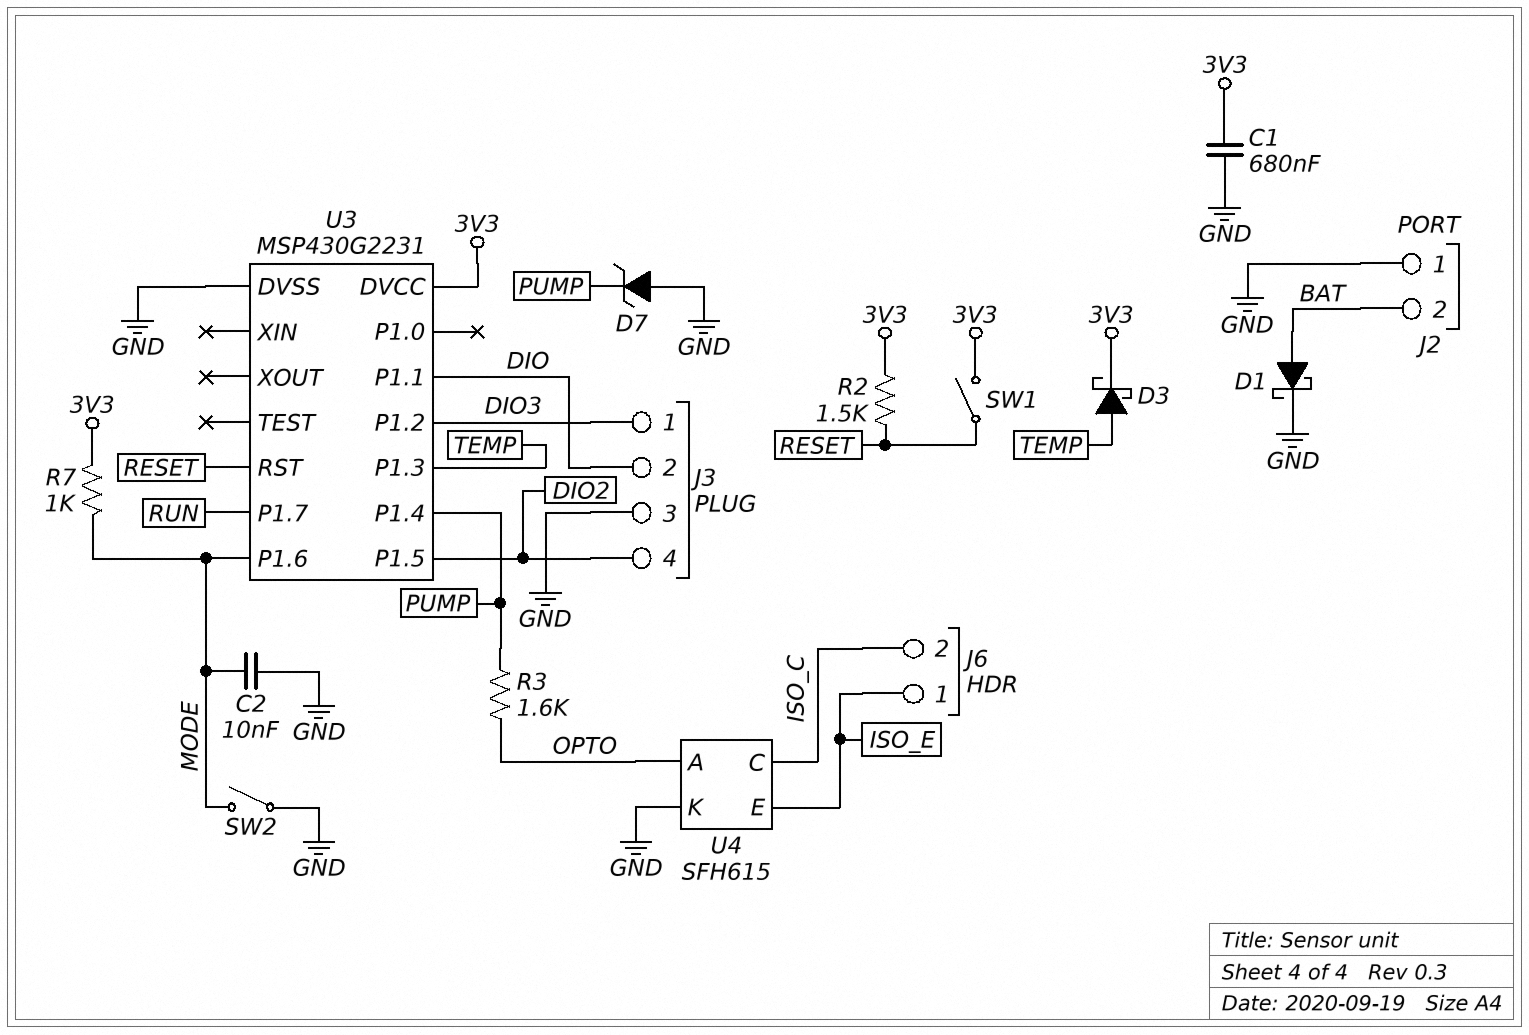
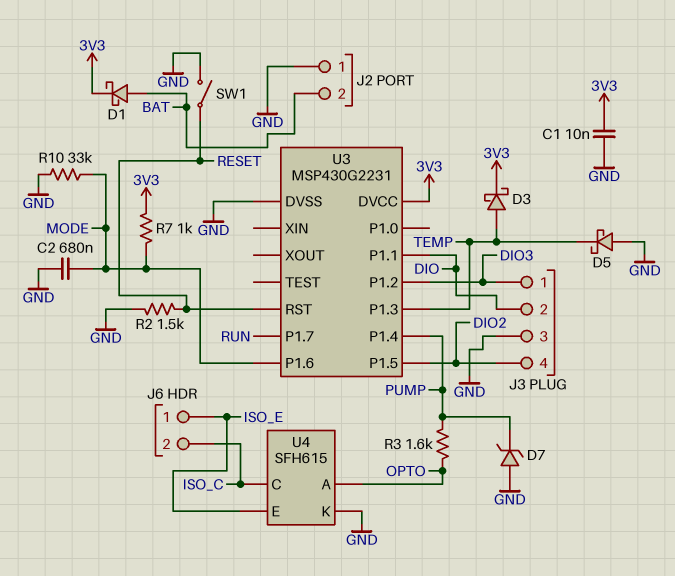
C1: 680nF (3V3, GND) -> 10nF (3V3, GND)
C2: 10nF (GND, MODE) -> 680nF (GND, MODE)
D1: schottky (A BAT, K GND) -> schottky (A BAT, K 3V3)
D5: none -> schottky (A GND, K TEMP)
R2: 1.5k (3V3, RESET) -> 1.5k (GND, RESET)
R10: none -> 33k (GND, MODE)
SW1: switch (3V3, RESET) -> switch (GND, RESET)
SW2: switch (GND, MODE) -> none

